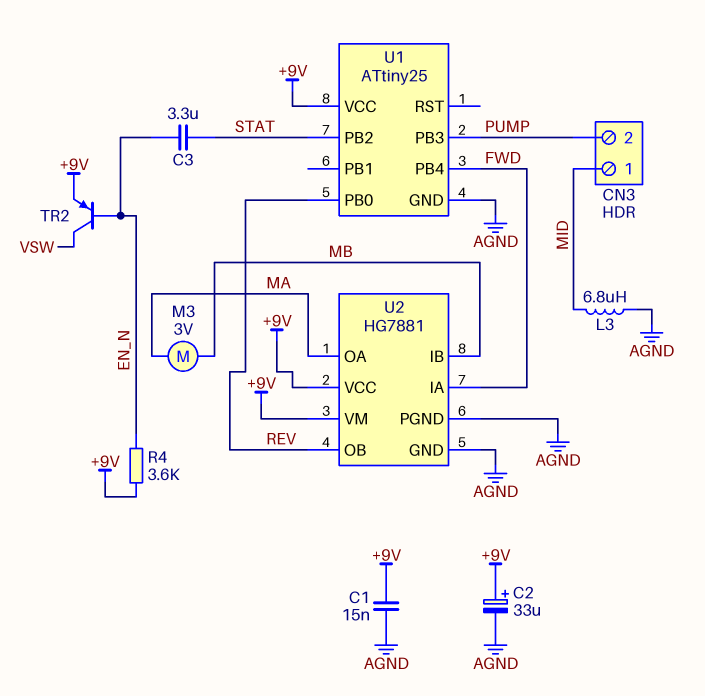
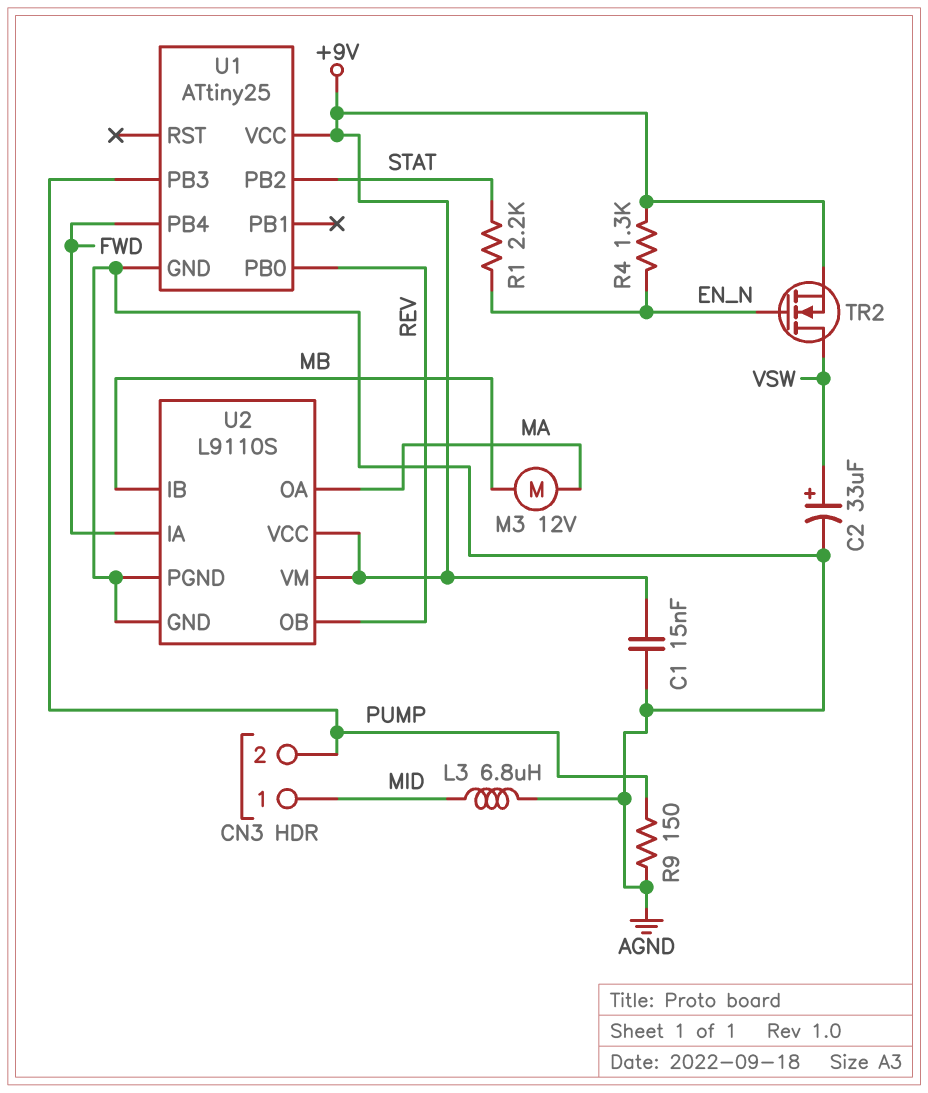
C2: 33uF (plus +9V, minus AGND) -> 33uF (plus VSW, minus AGND)
C3: 3.3uF (EN_N, STAT) -> none
M3: motor 3V (MA, MB) -> motor 12V (MA, MB)
R1: none -> 2.2k (EN_N, STAT)
R4: 3.6k (+9V, EN_N) -> 1.3k (+9V, EN_N)
R9: none -> 150 (AGND, PUMP)
TR2: PNP (B EN_N, C VSW, E +9V) -> NMOS (G EN_N, D VSW, S +9V)
U2: HG7881 -> L9110S

